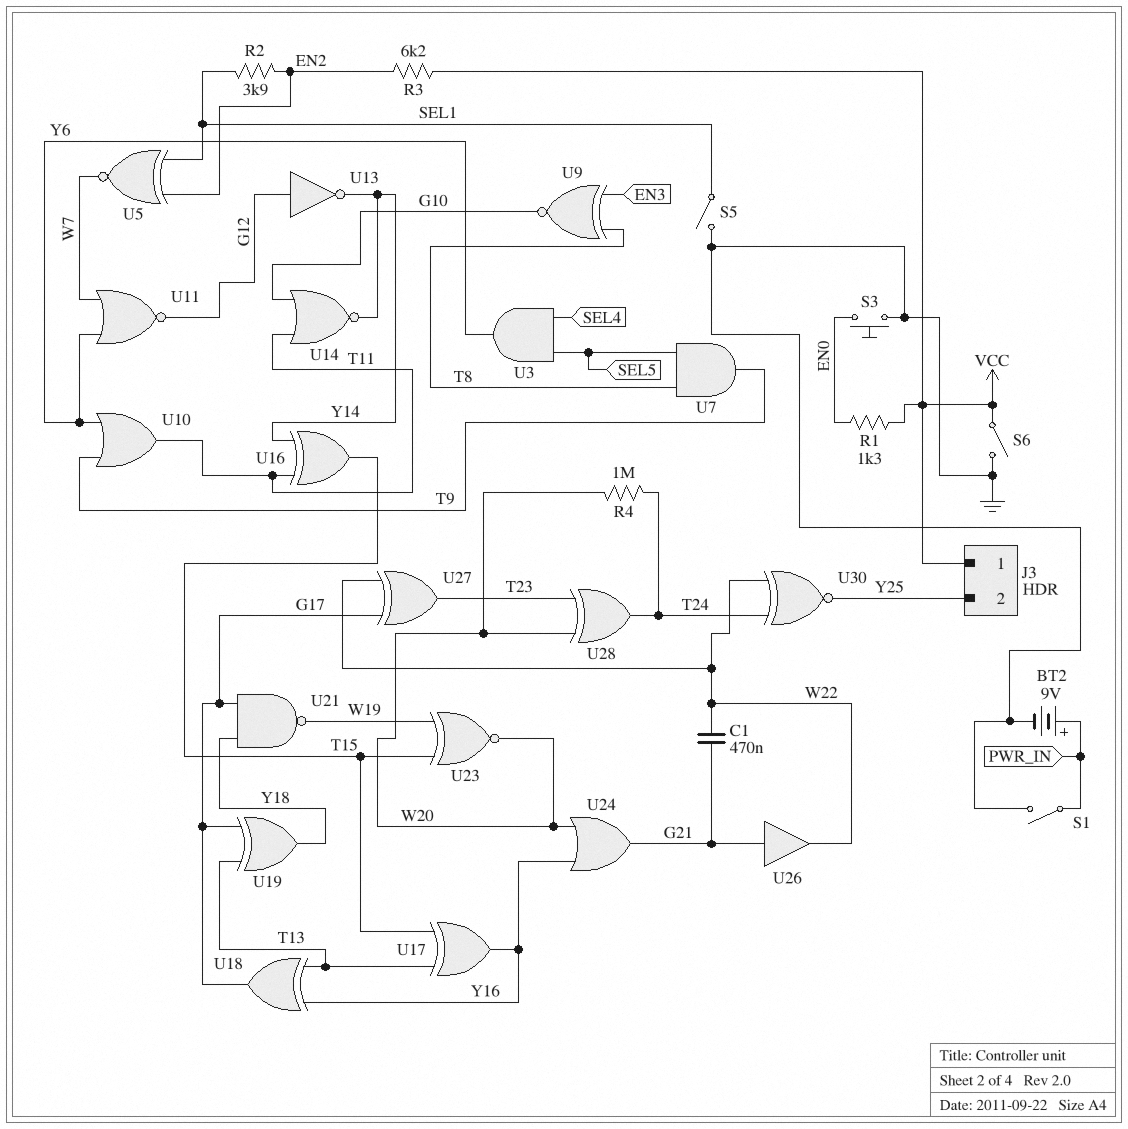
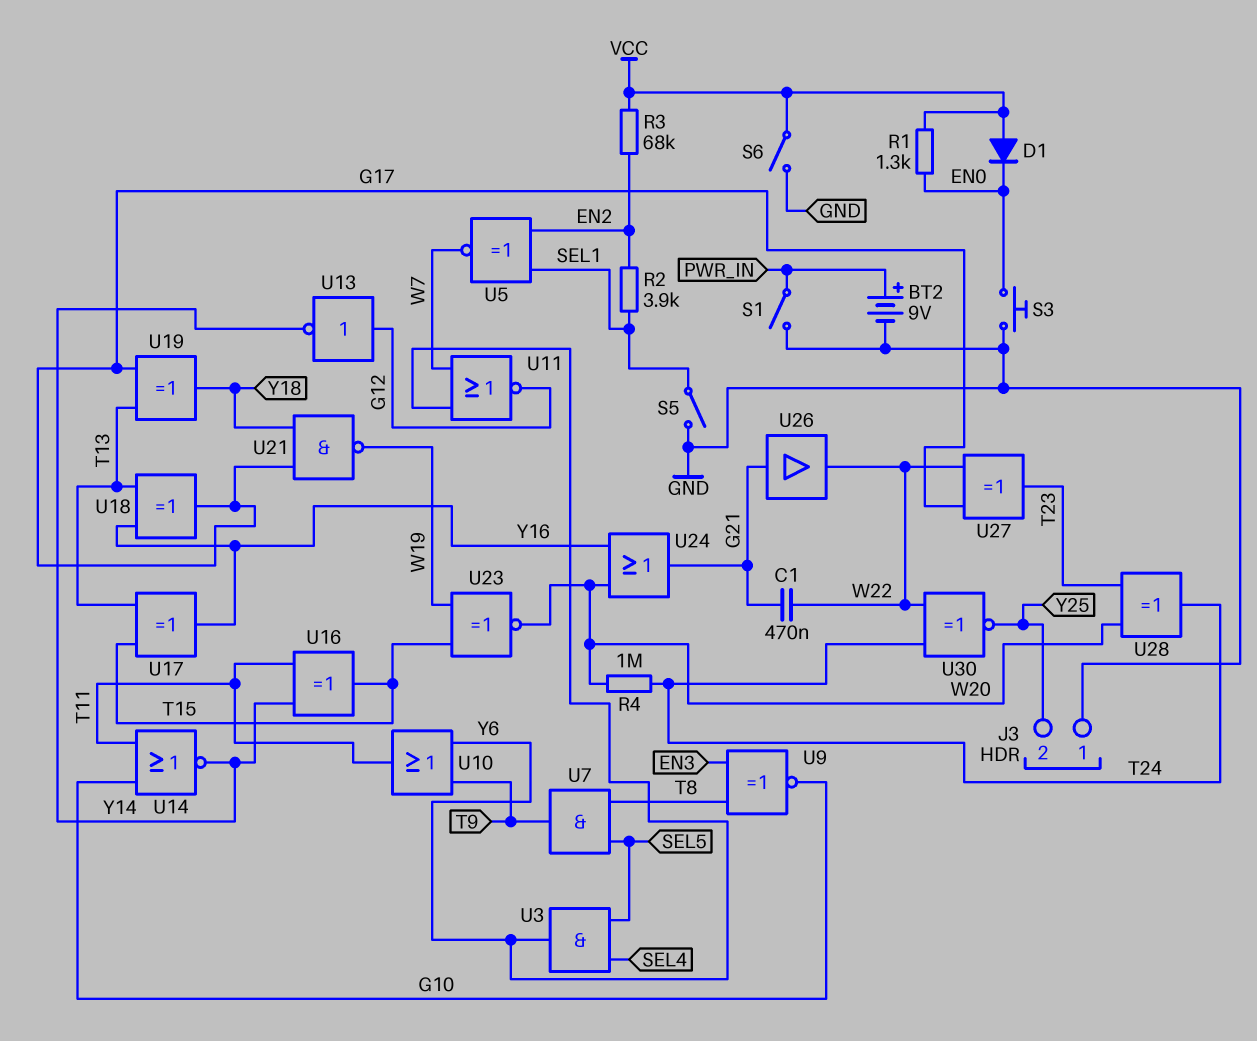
D1: none -> diode (A VCC, K EN0)
J3 pin 1: VCC -> GND
R3: 6.2k (EN2, VCC) -> 68k (EN2, VCC)

